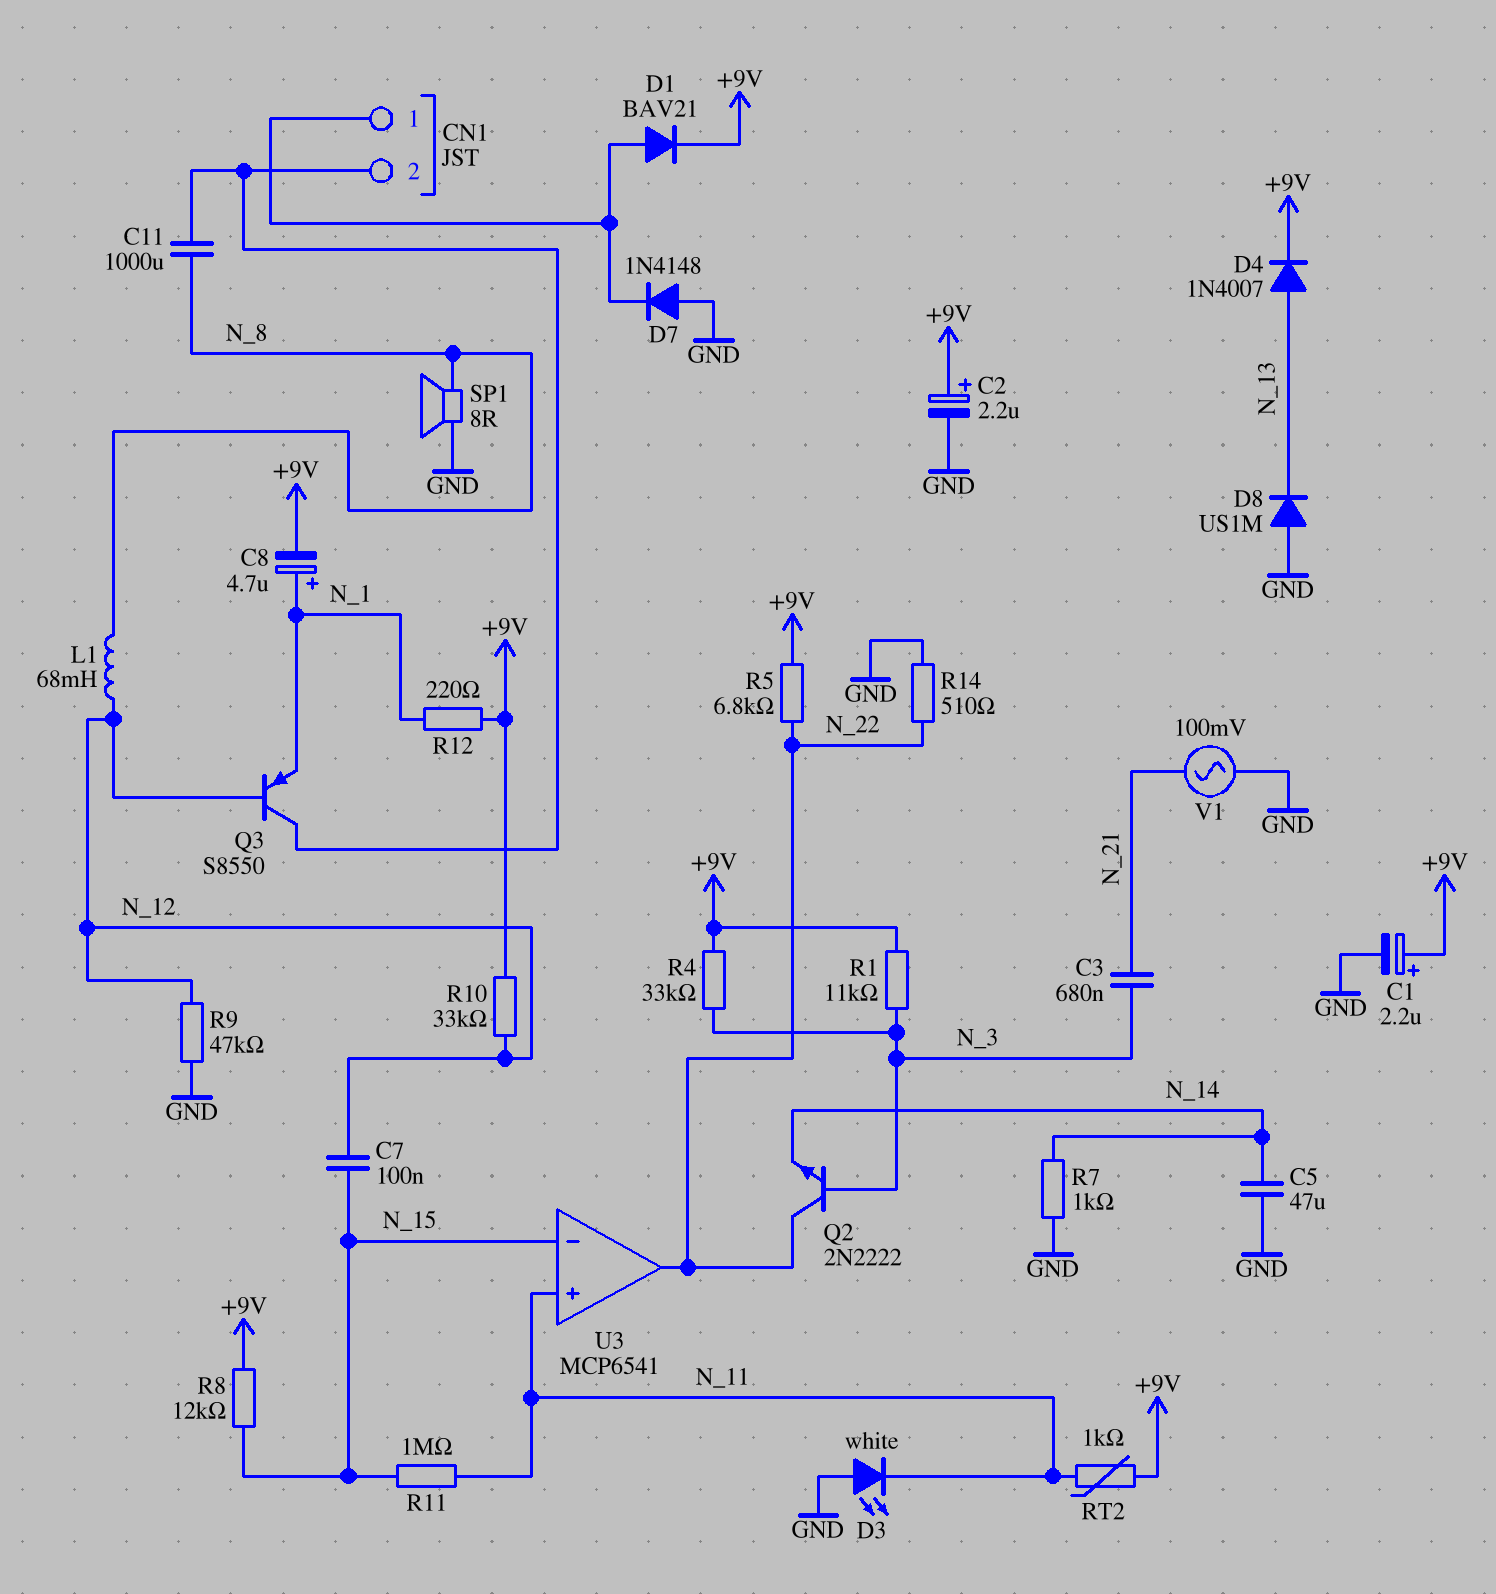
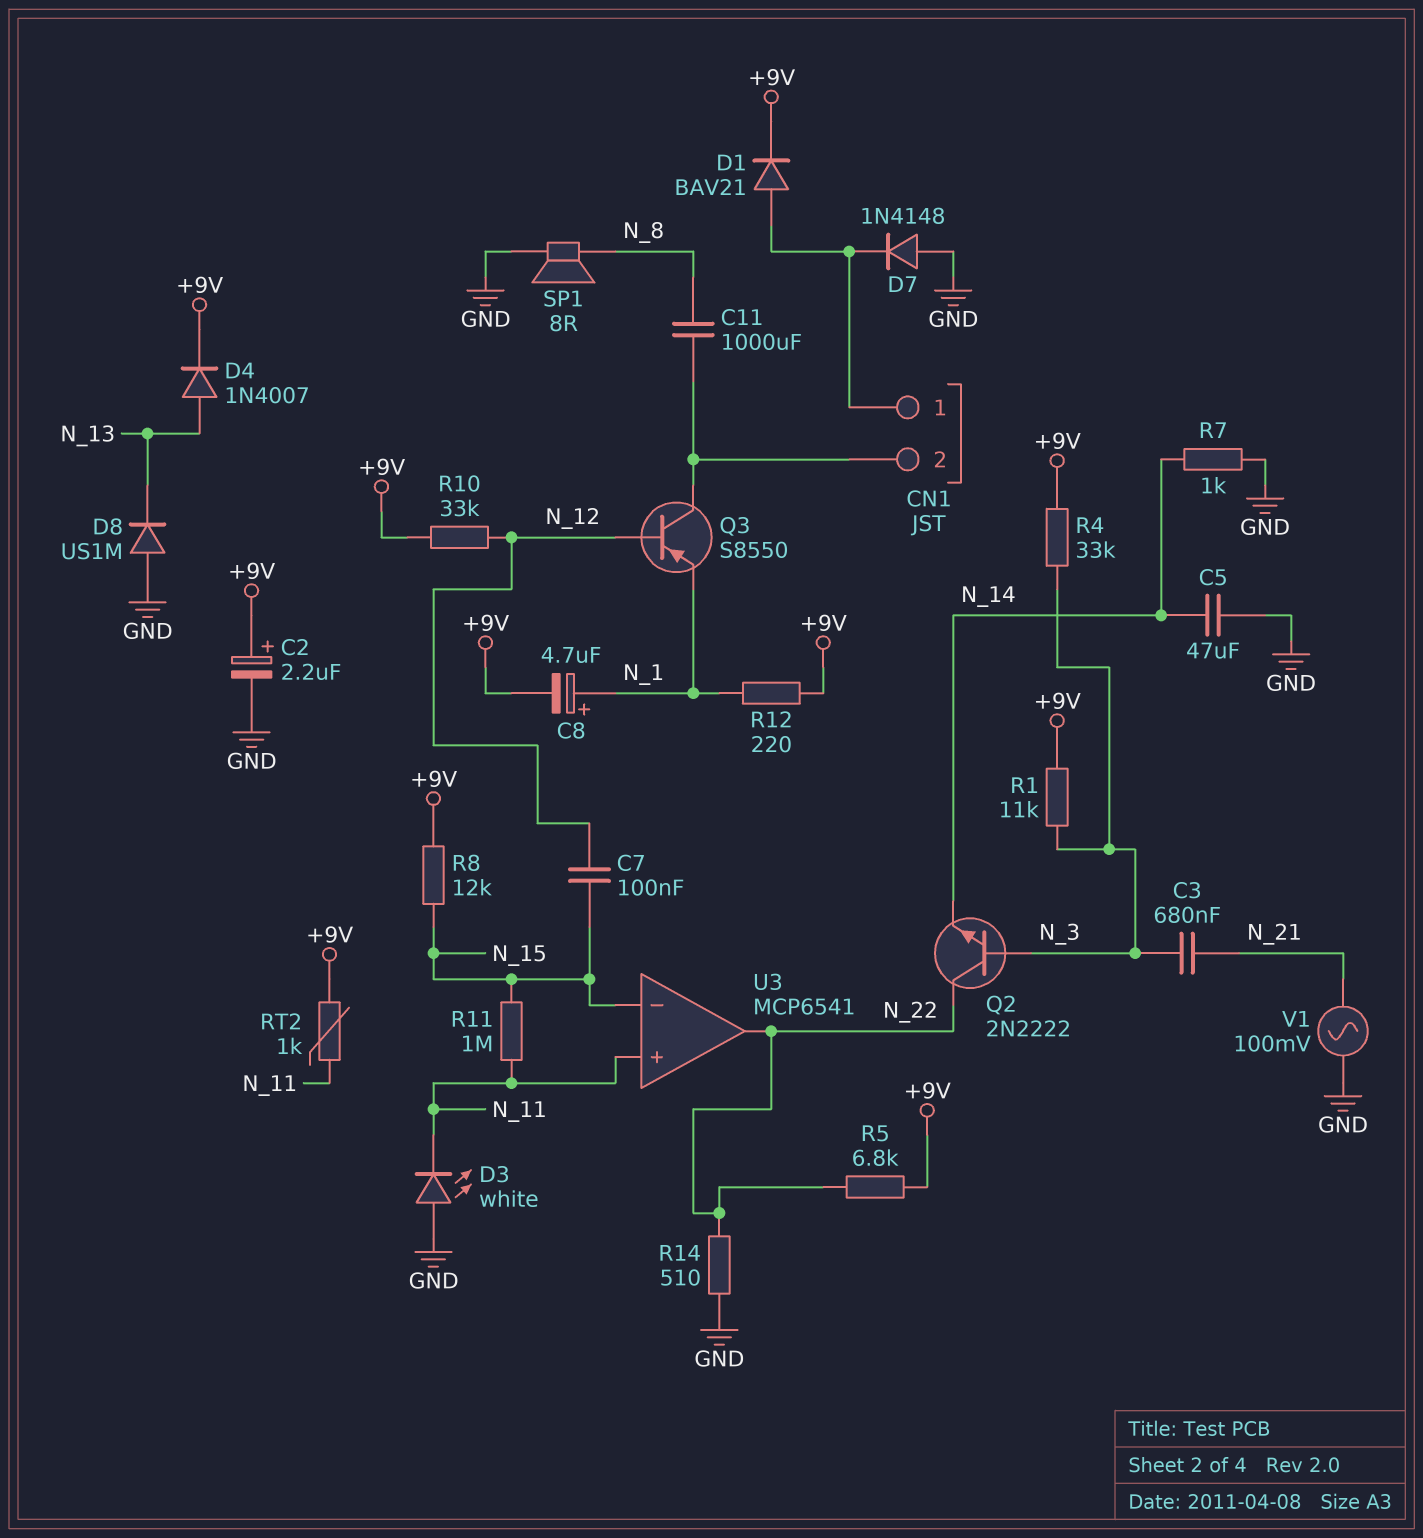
C1: 2.2uF (plus +9V, minus GND) -> none
L1: 68mH (N_8, N_12) -> none
R9: 47k (GND, N_12) -> none

